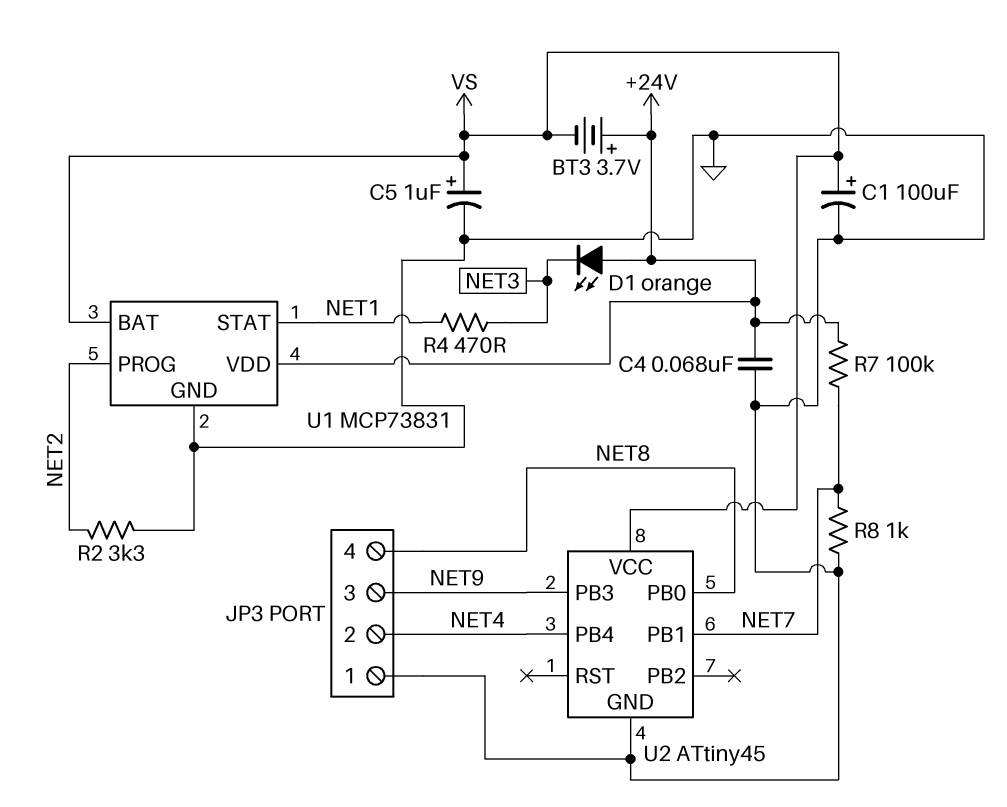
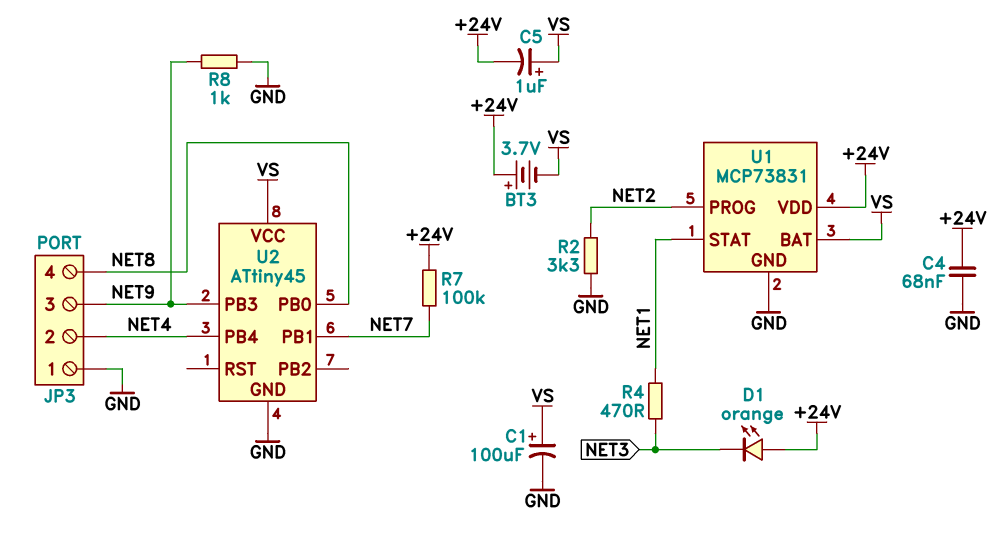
C5: 1uF (plus VS, minus GND) -> 1uF (plus VS, minus +24V)
R8: 1k (GND, NET7) -> 1k (GND, NET9)

